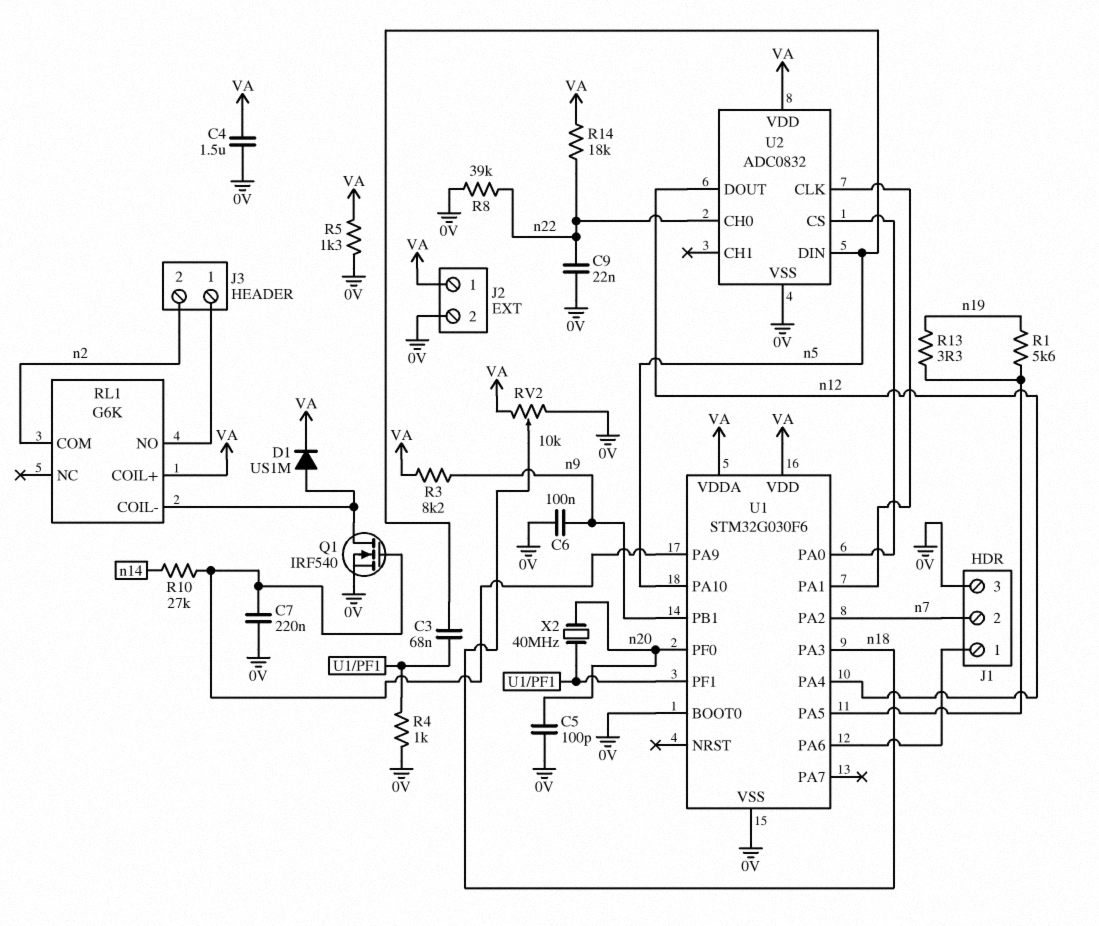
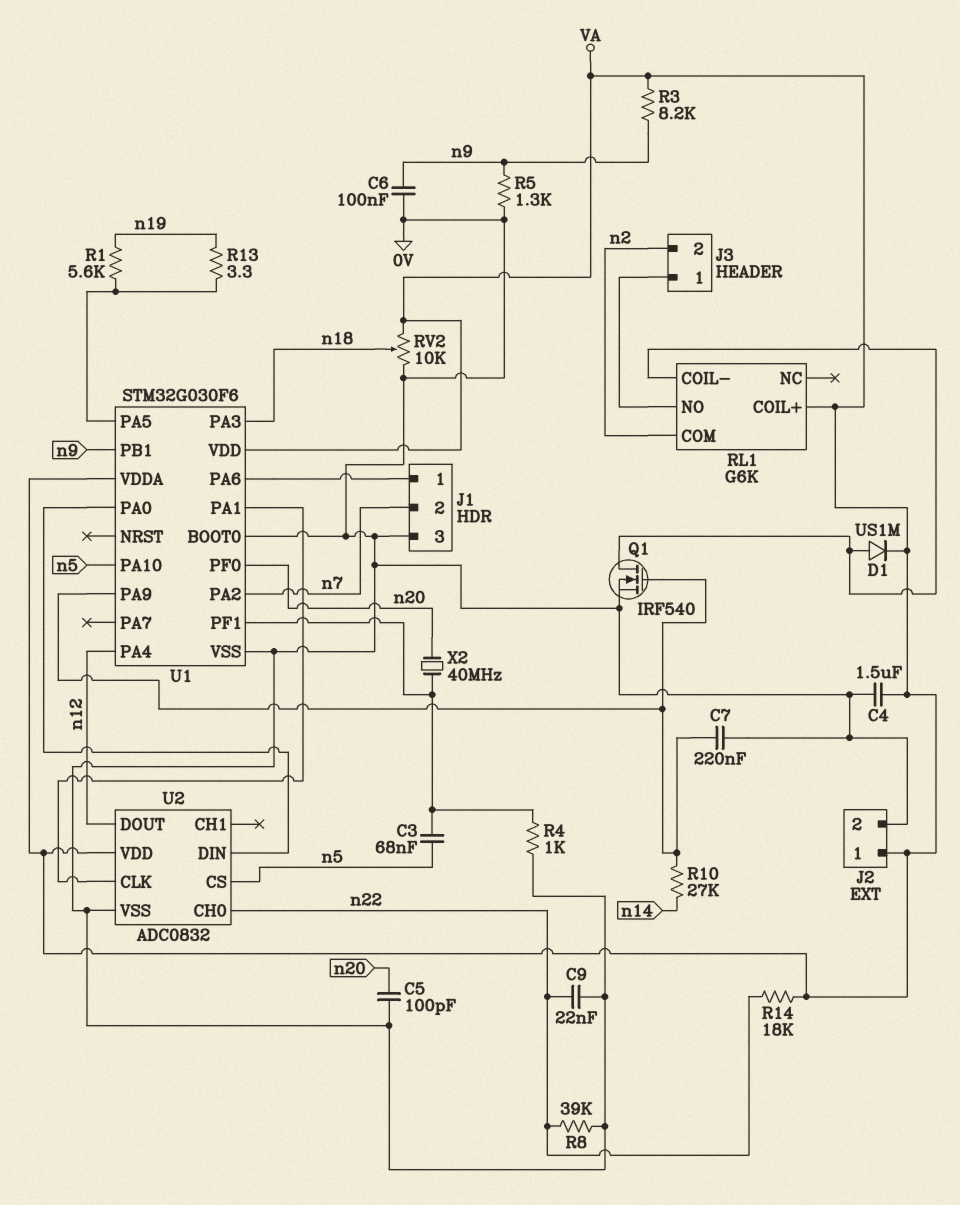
R5: 1.3k (0V, VA) -> 1.3k (0V, n9)
U2 pin CS: U1/PA0 -> n5
U2 pin DIN: n5 -> U1/PA0

